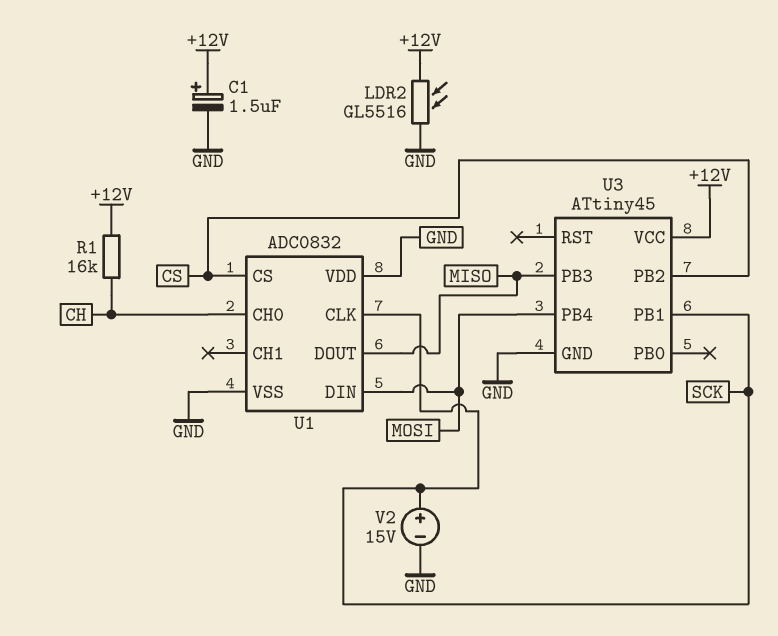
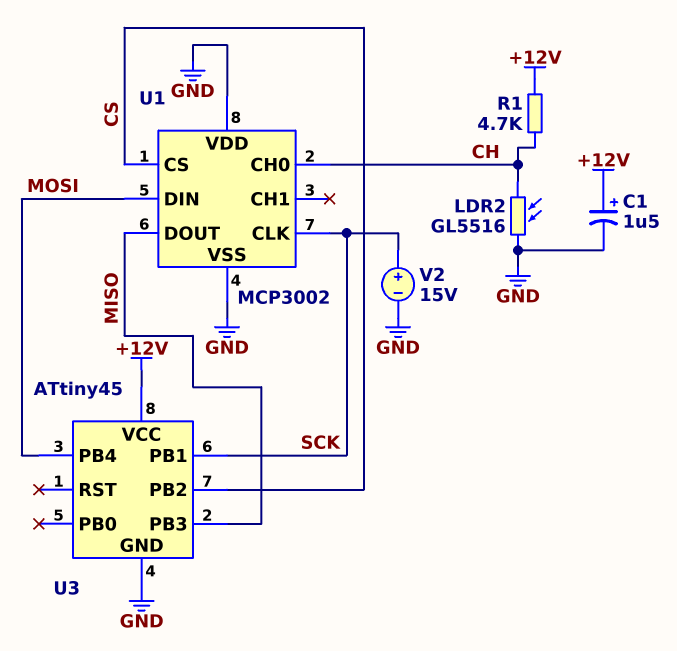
LDR2: GL5516 (+12V, GND) -> GL5516 (CH, GND)
R1: 16k (+12V, CH) -> 4.7k (+12V, CH)
U1: ADC0832 -> MCP3002

